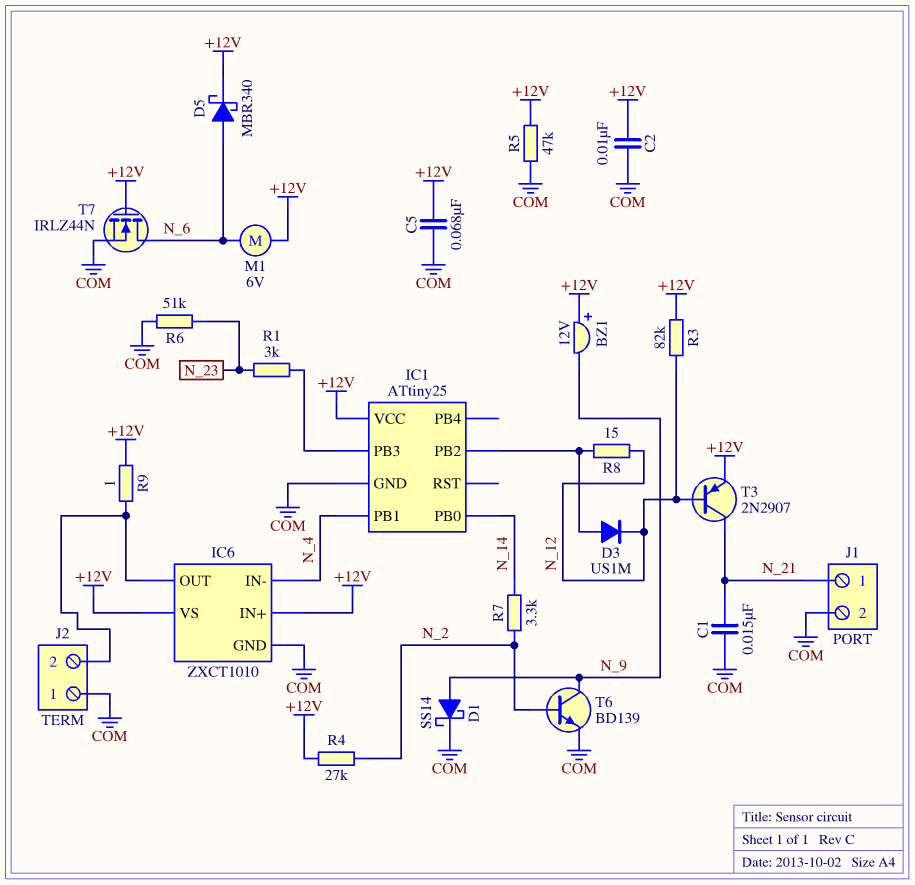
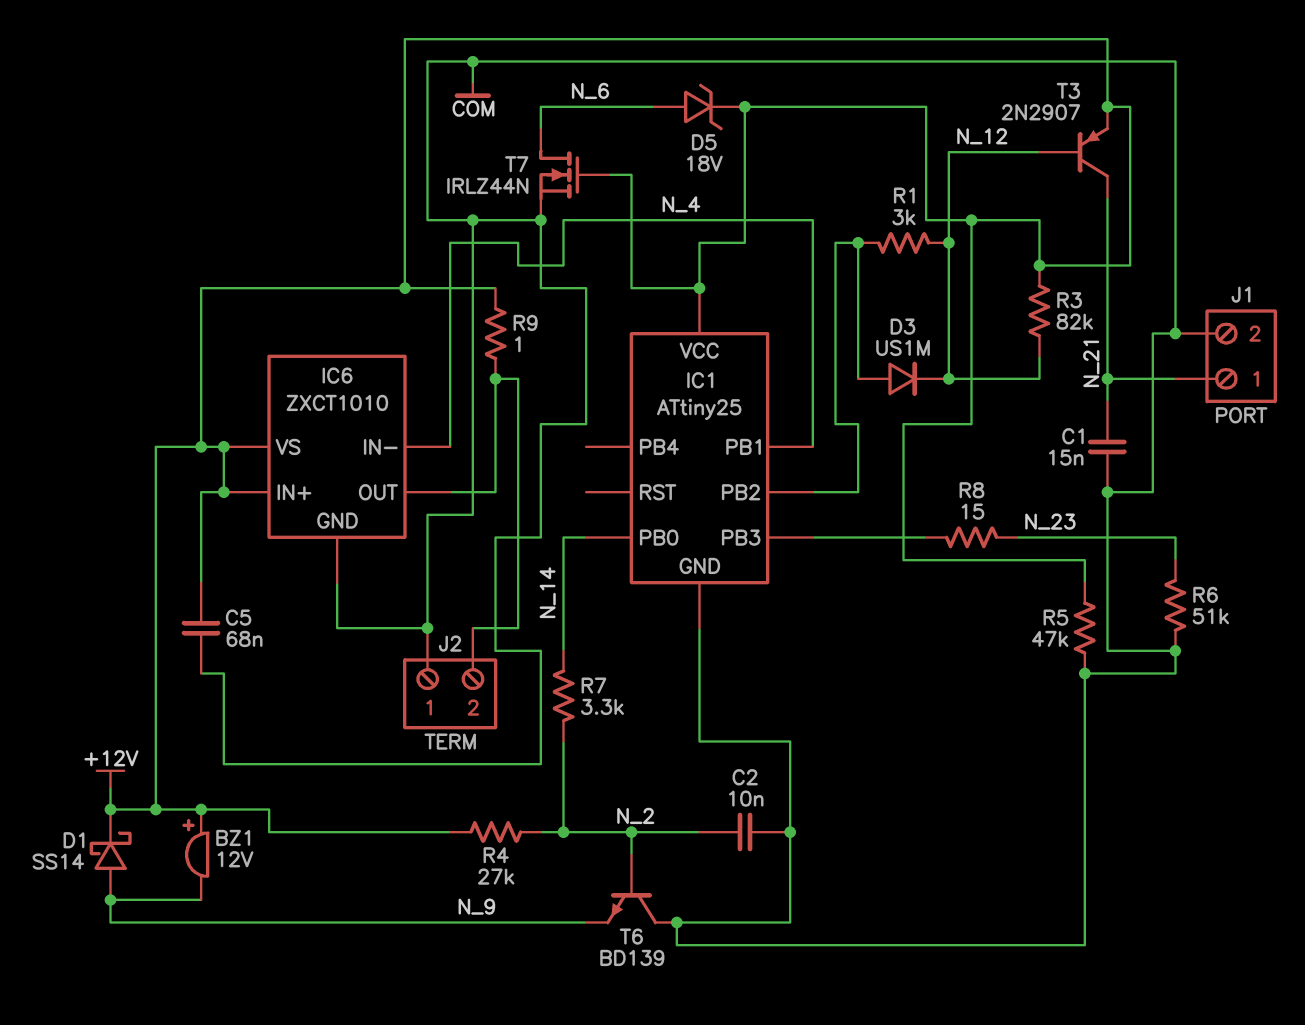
C2: 10nF (+12V, COM) -> 10nF (COM, N_2)
D1: schottky SS14 (A N_9, K COM) -> schottky SS14 (A N_9, K +12V)
D5: schottky MBR340 (A N_6, K +12V) -> zener 18V (A N_6, K +12V)
M1: motor 6V (+12V, N_6) -> none
R1: 3k (IC1/PB3, N_23) -> 3k (IC1/PB2, N_12)
R8: 15 (IC1/PB2, N_12) -> 15 (IC1/PB3, N_23)
T6: NPN BD139 (B N_2, C N_9, E COM) -> NPN BD139 (B N_2, C COM, E N_9)

